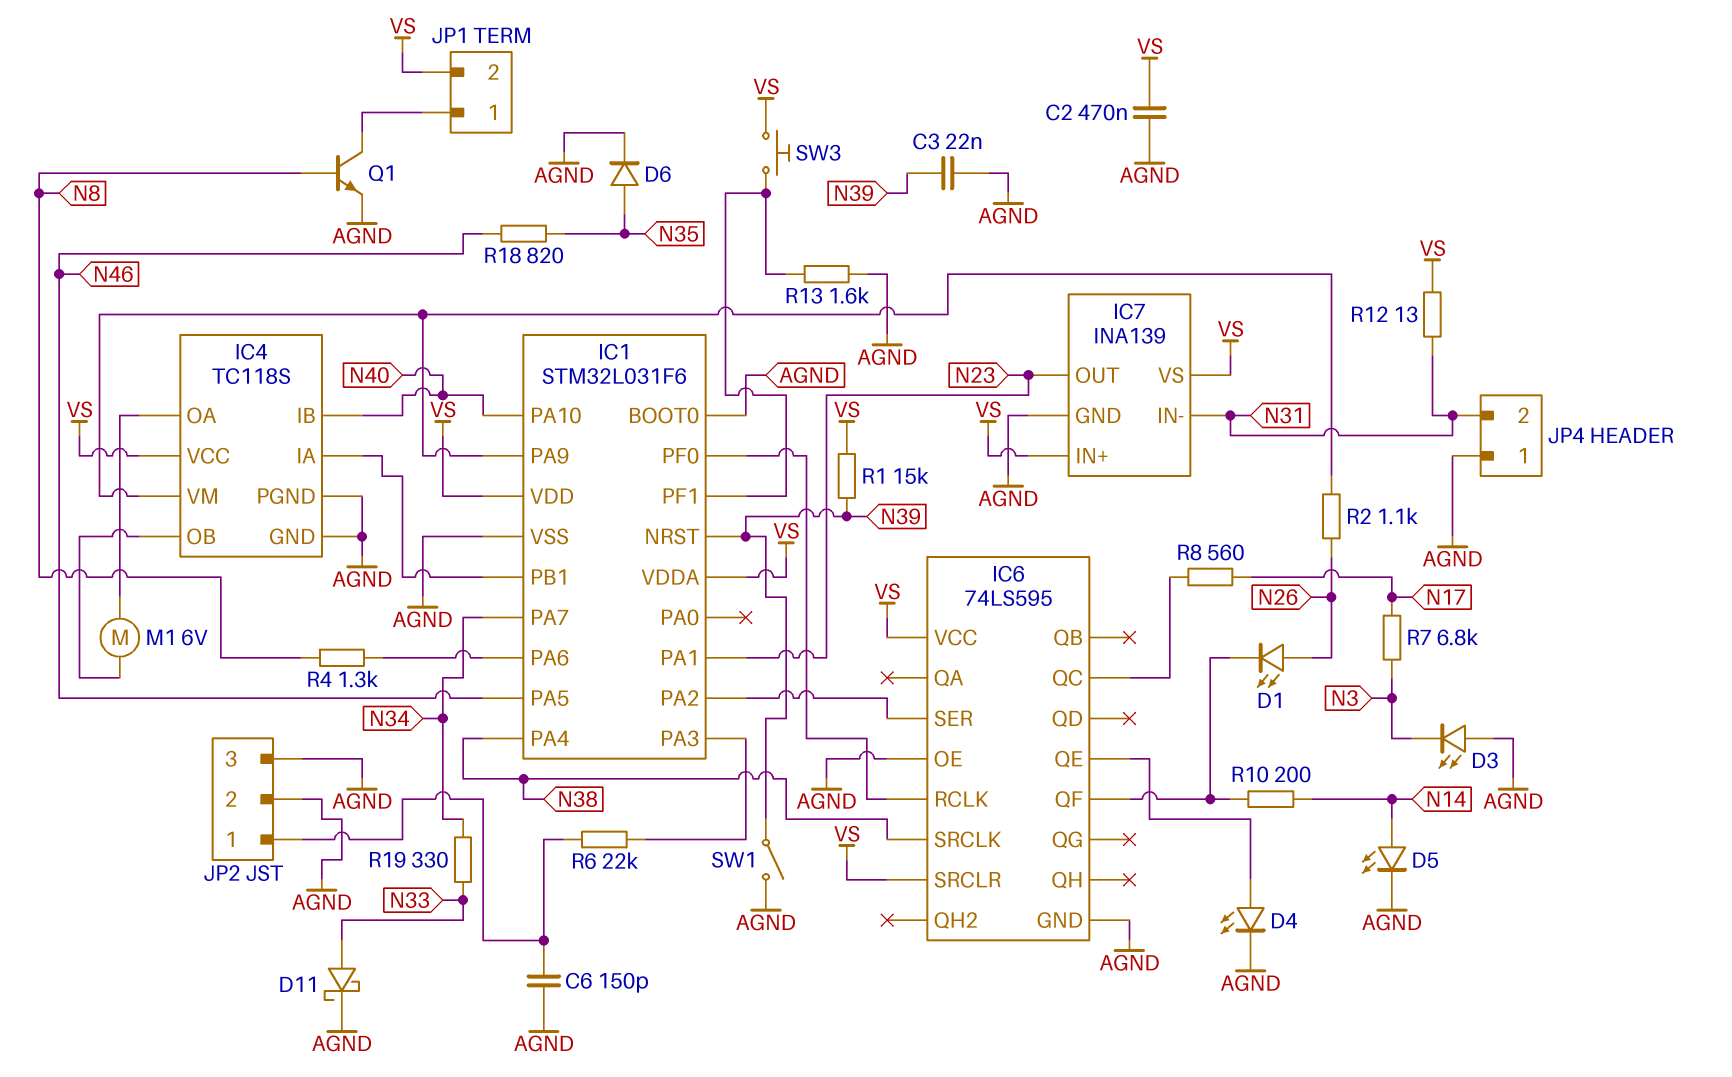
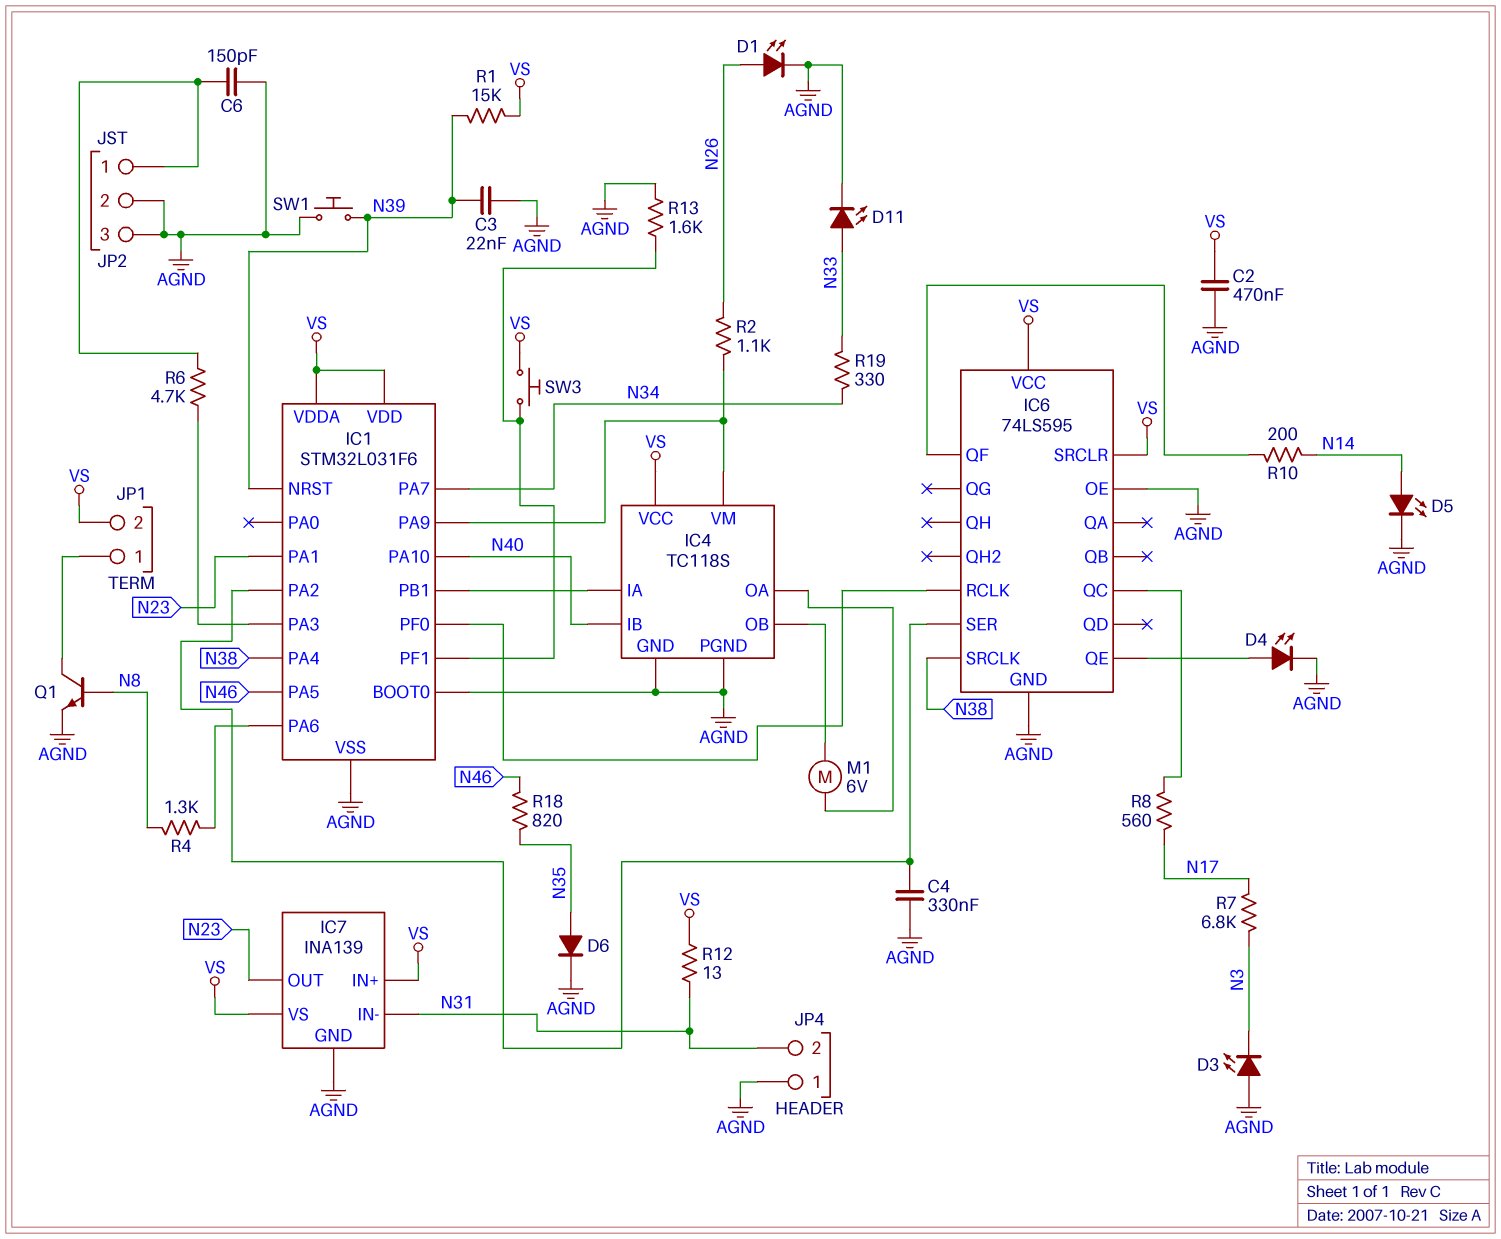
C4: none -> 330nF (AGND, IC1/PA2)
D1: LED (A N26, K IC6/QF) -> LED (A N26, K AGND)
D11: schottky (A N33, K AGND) -> LED (A N33, K AGND)
R6: 22k (IC1/PA3, JP2/1) -> 4.7k (IC1/PA3, JP2/1)
SW1: switch (AGND, N39) -> button (AGND, N39)

